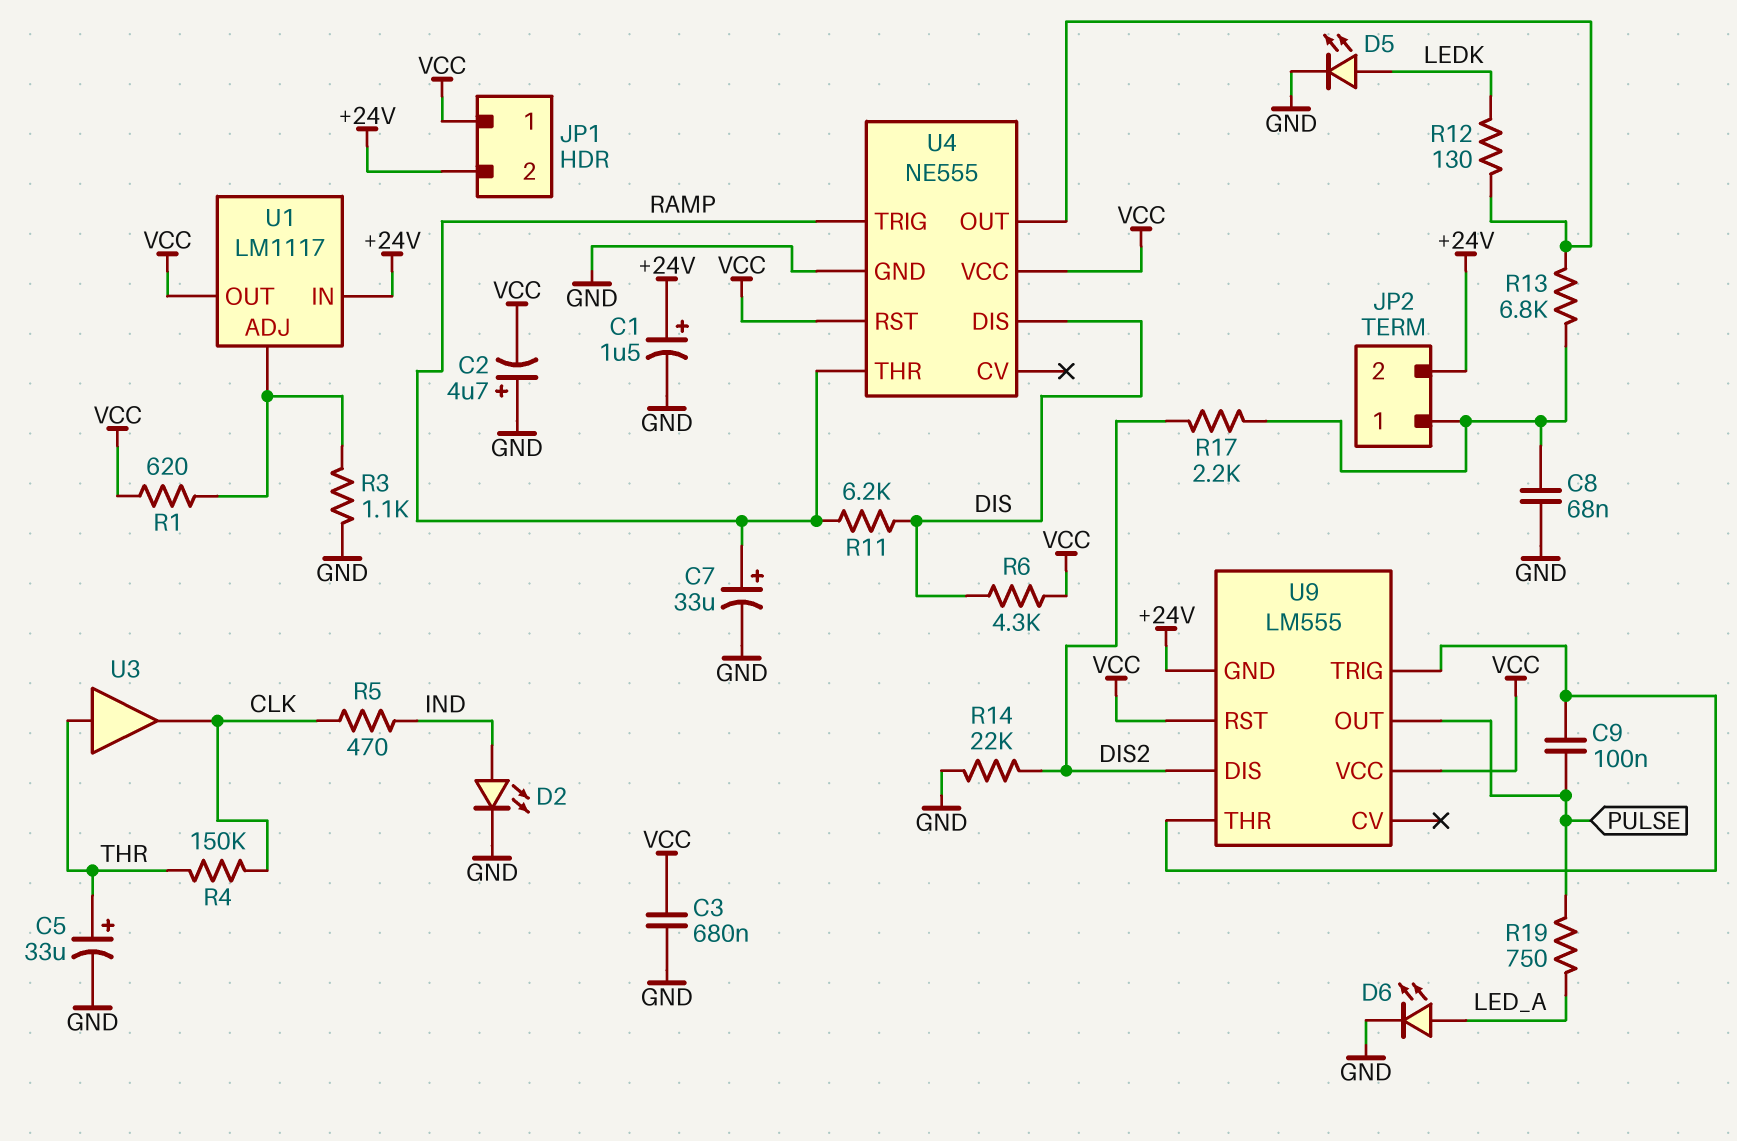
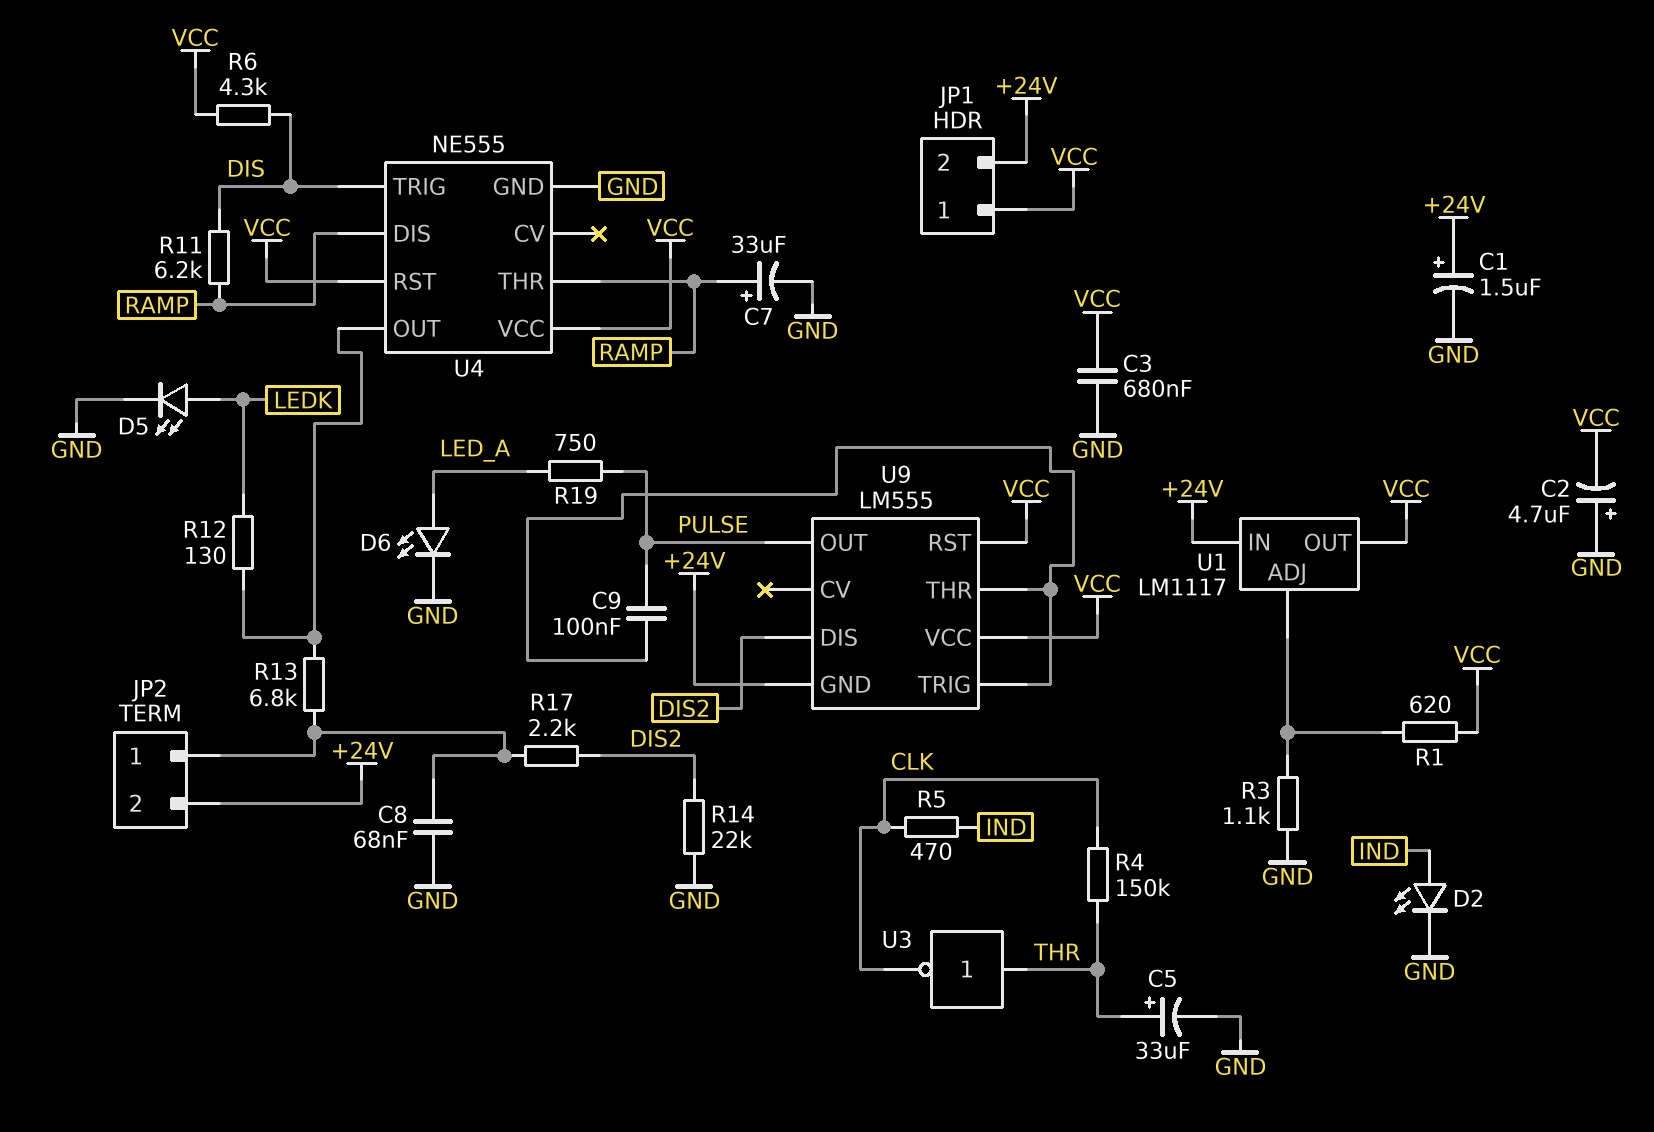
U3: buffer (in THR, out CLK) -> NOT (in THR, out CLK)
U4 pin DIS: DIS -> RAMP
U4 pin TRIG: RAMP -> DIS

